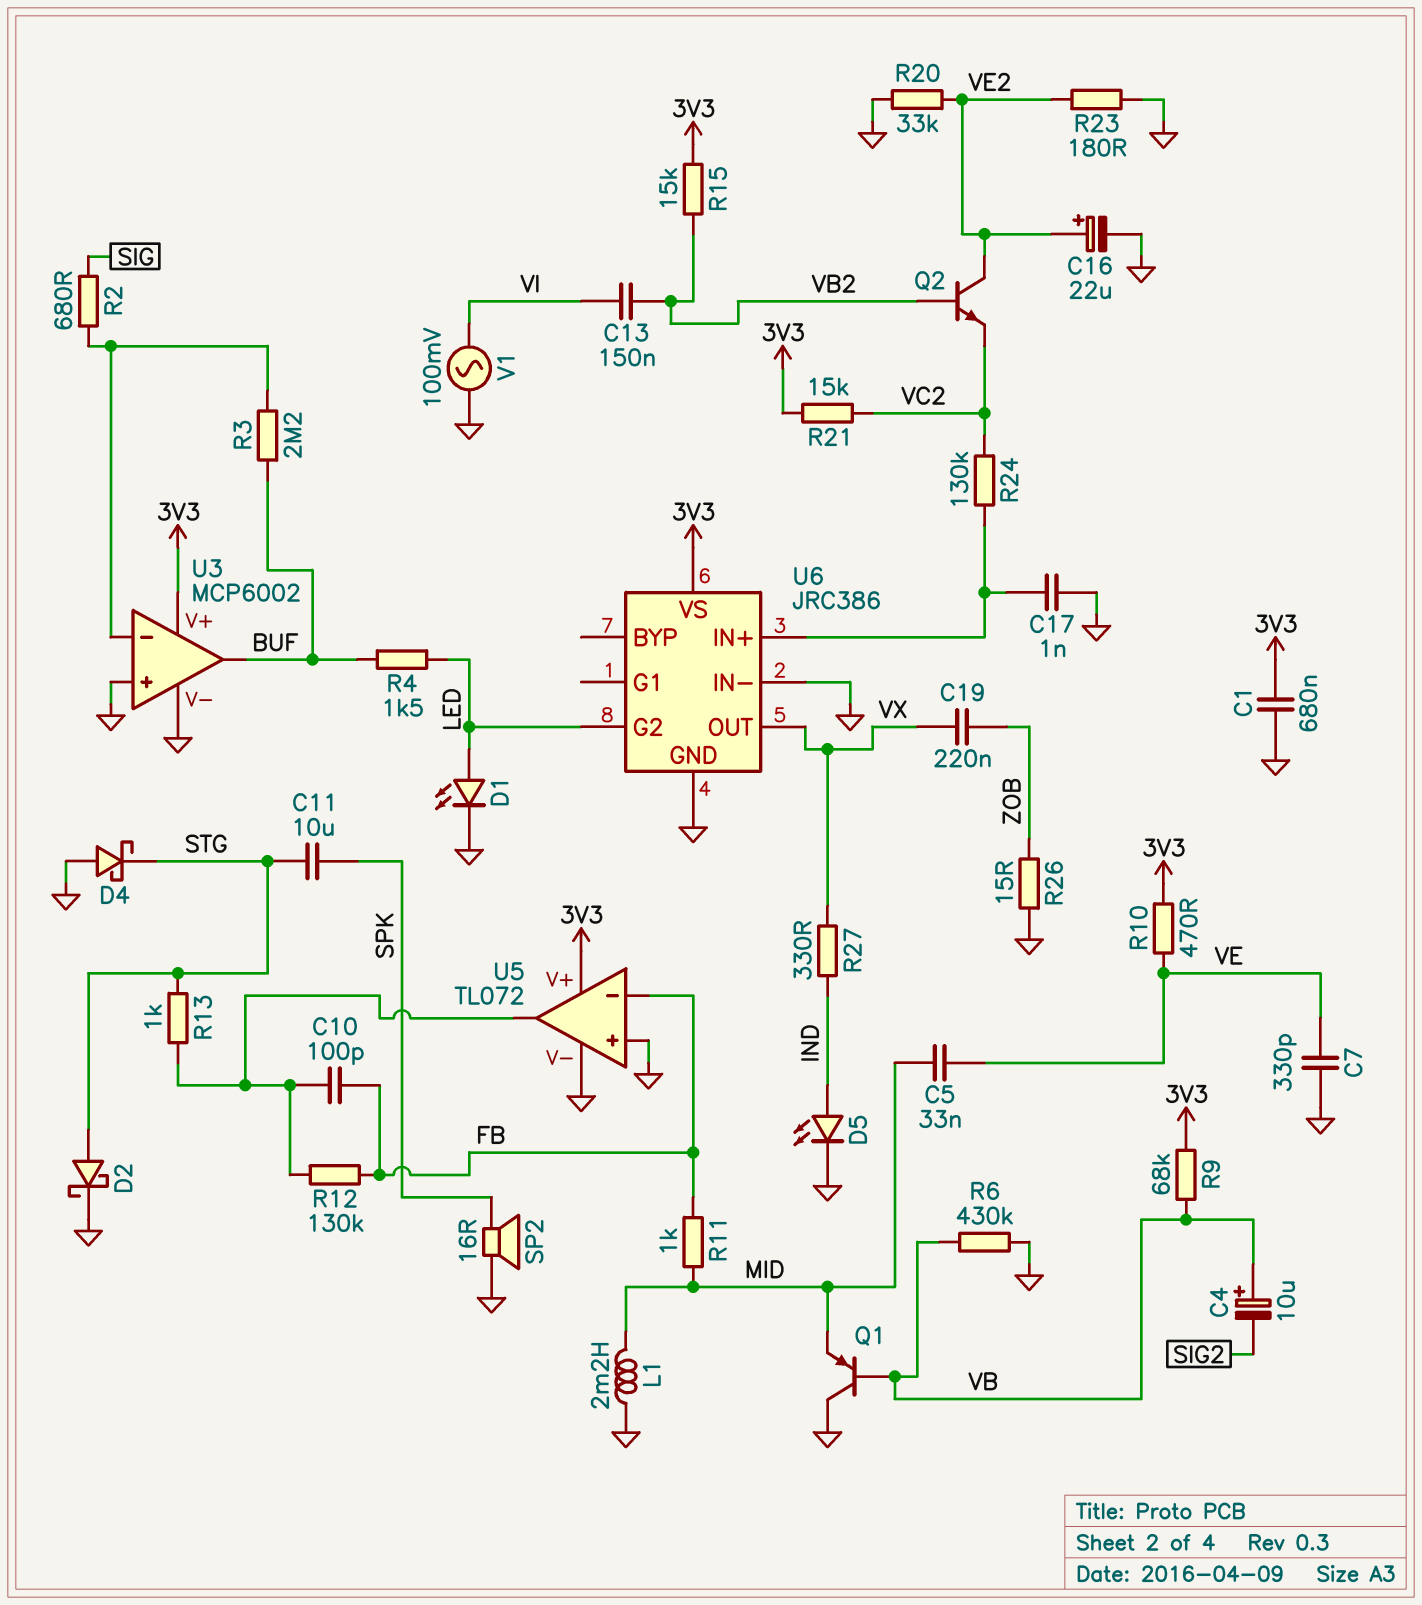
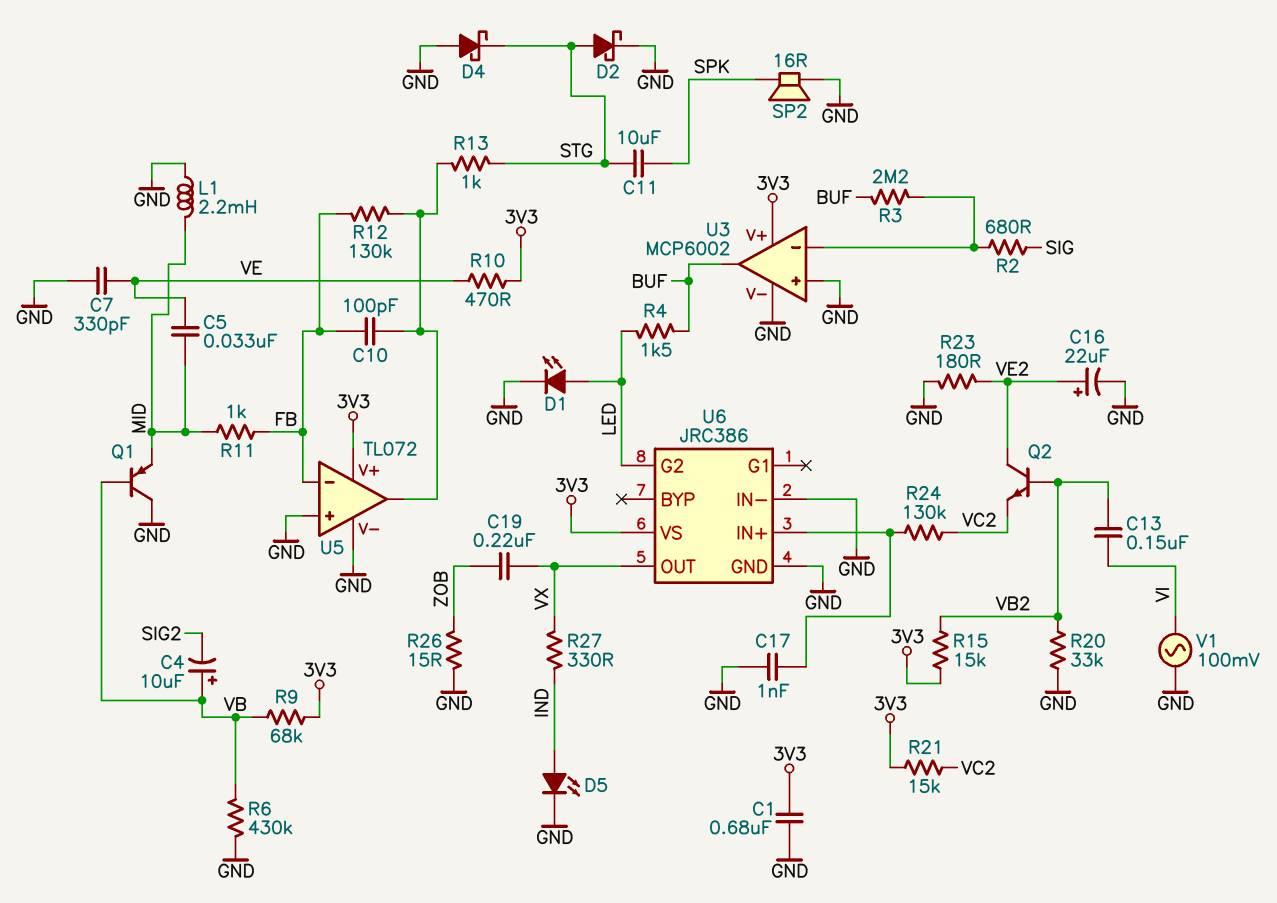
R20: 33k (GND, VE2) -> 33k (GND, VB2)

